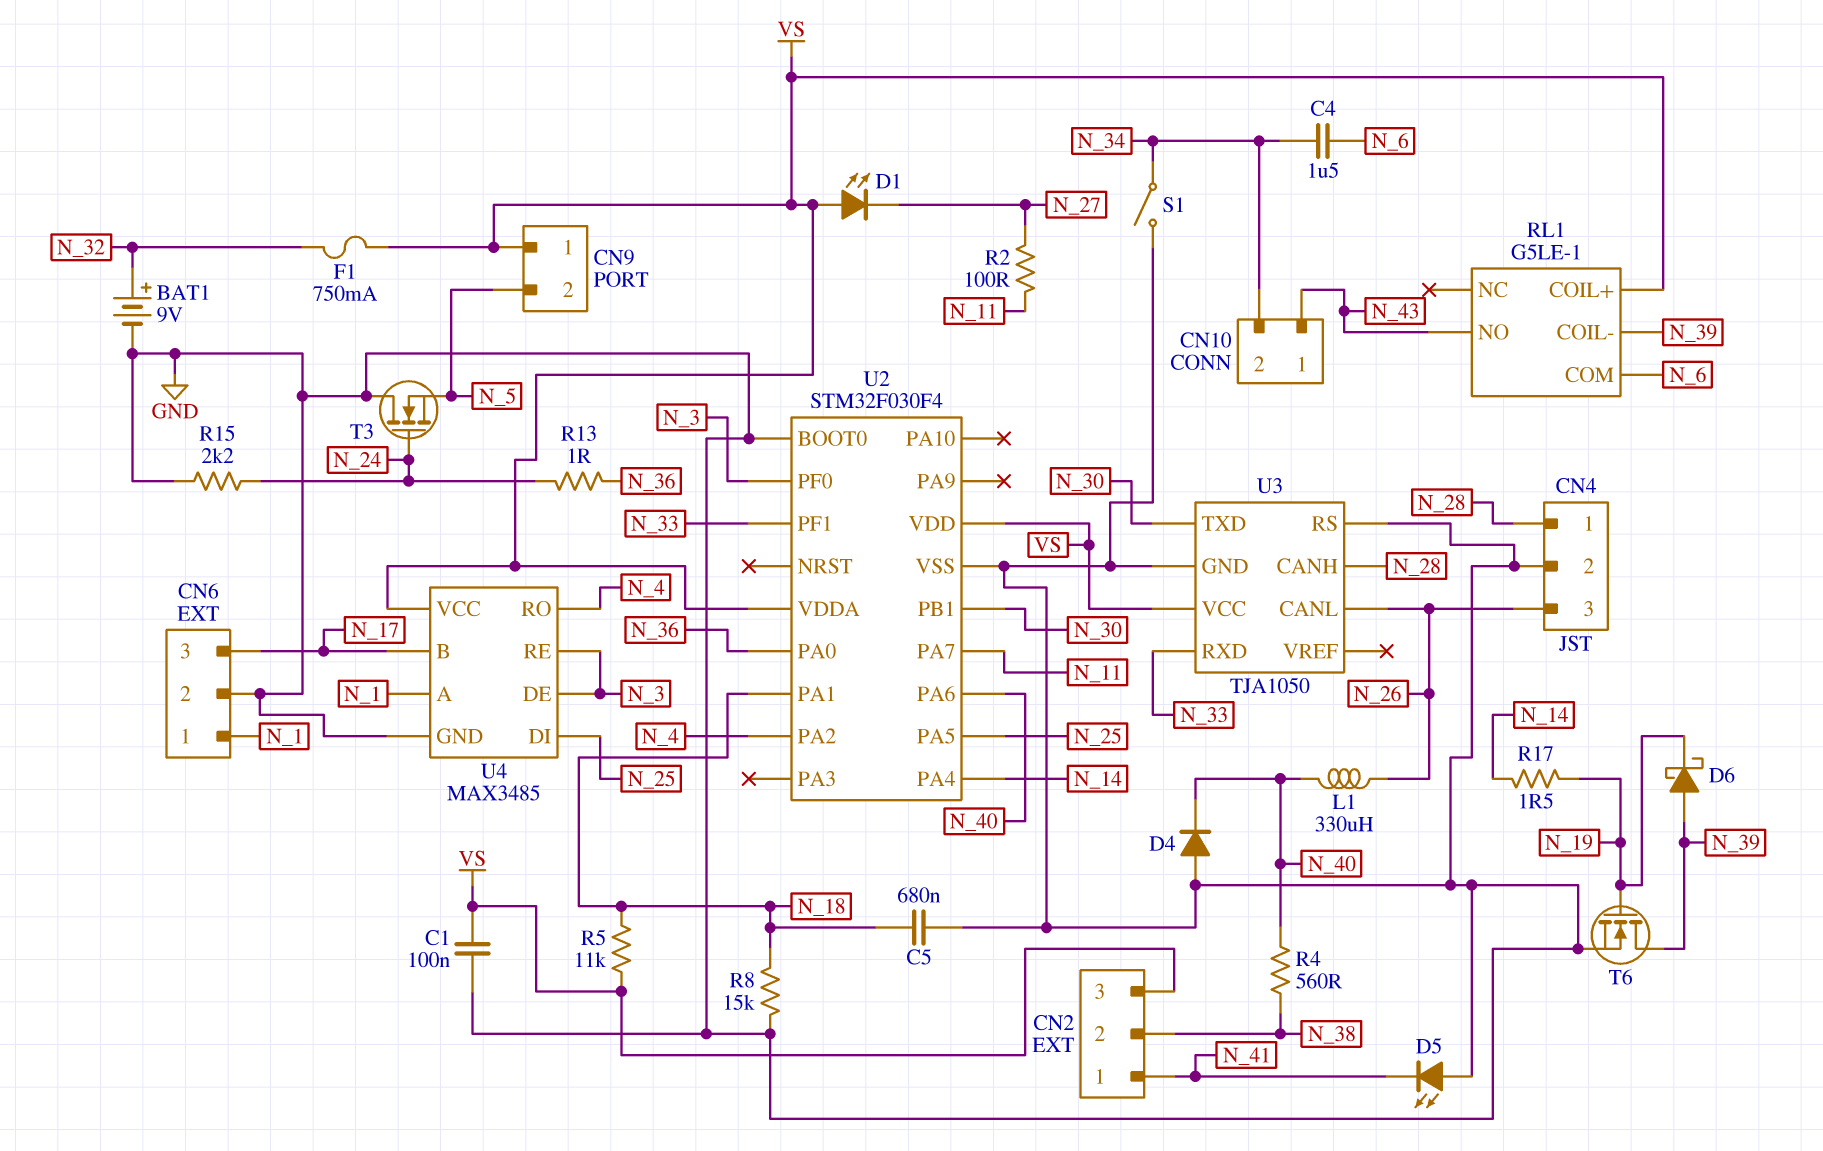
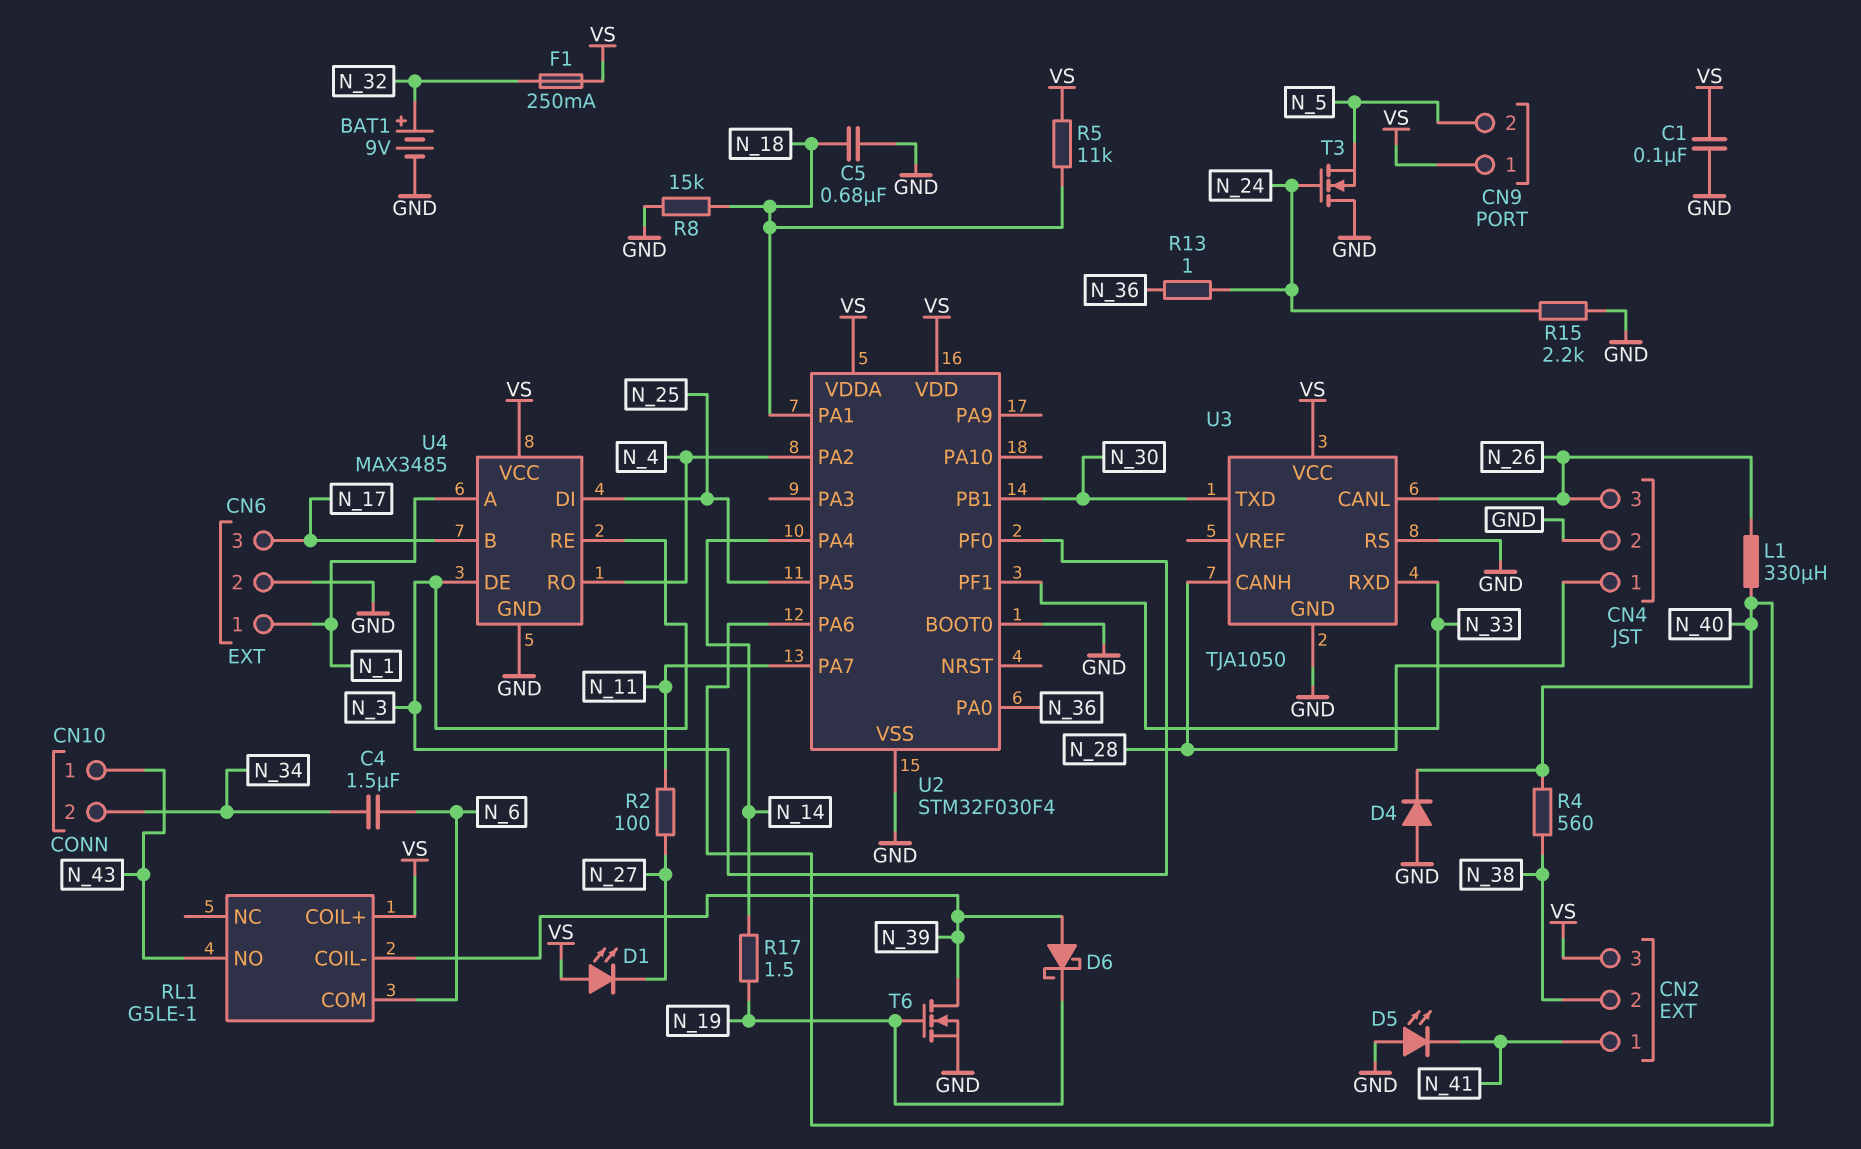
F1: 750mA (N_32, VS) -> 250mA (N_32, VS)
S1: switch (GND, N_34) -> none

